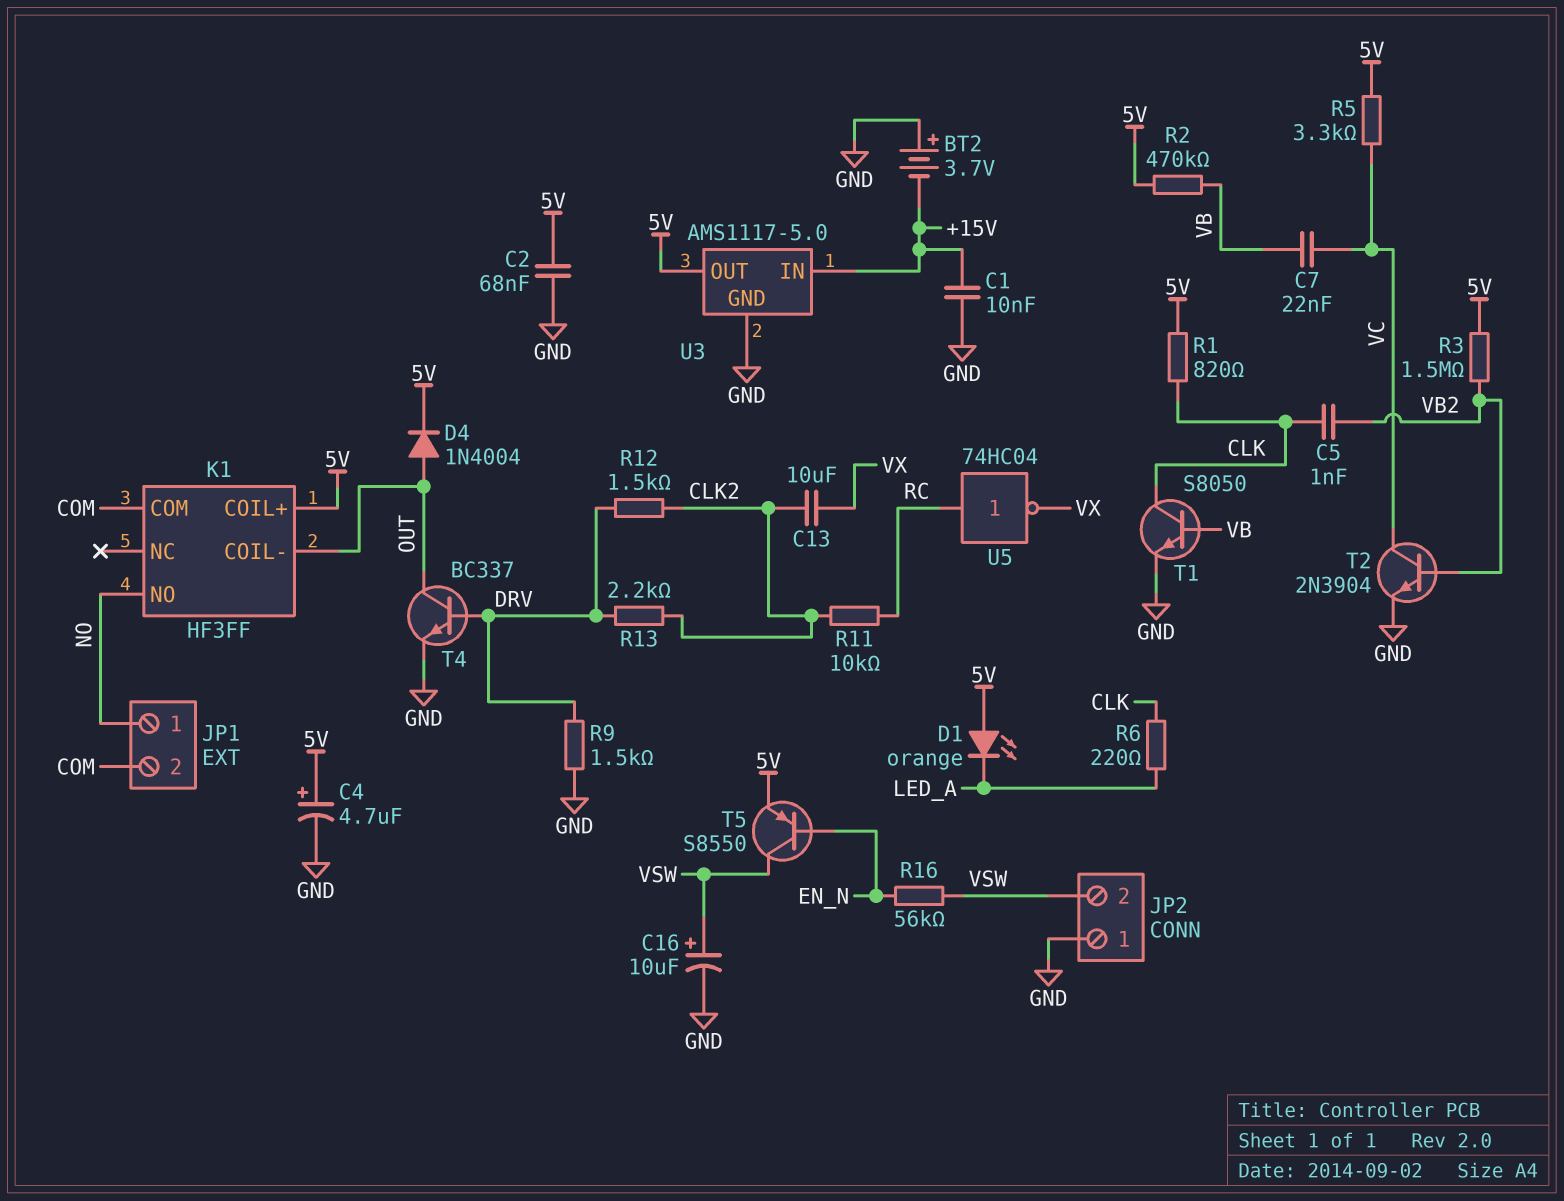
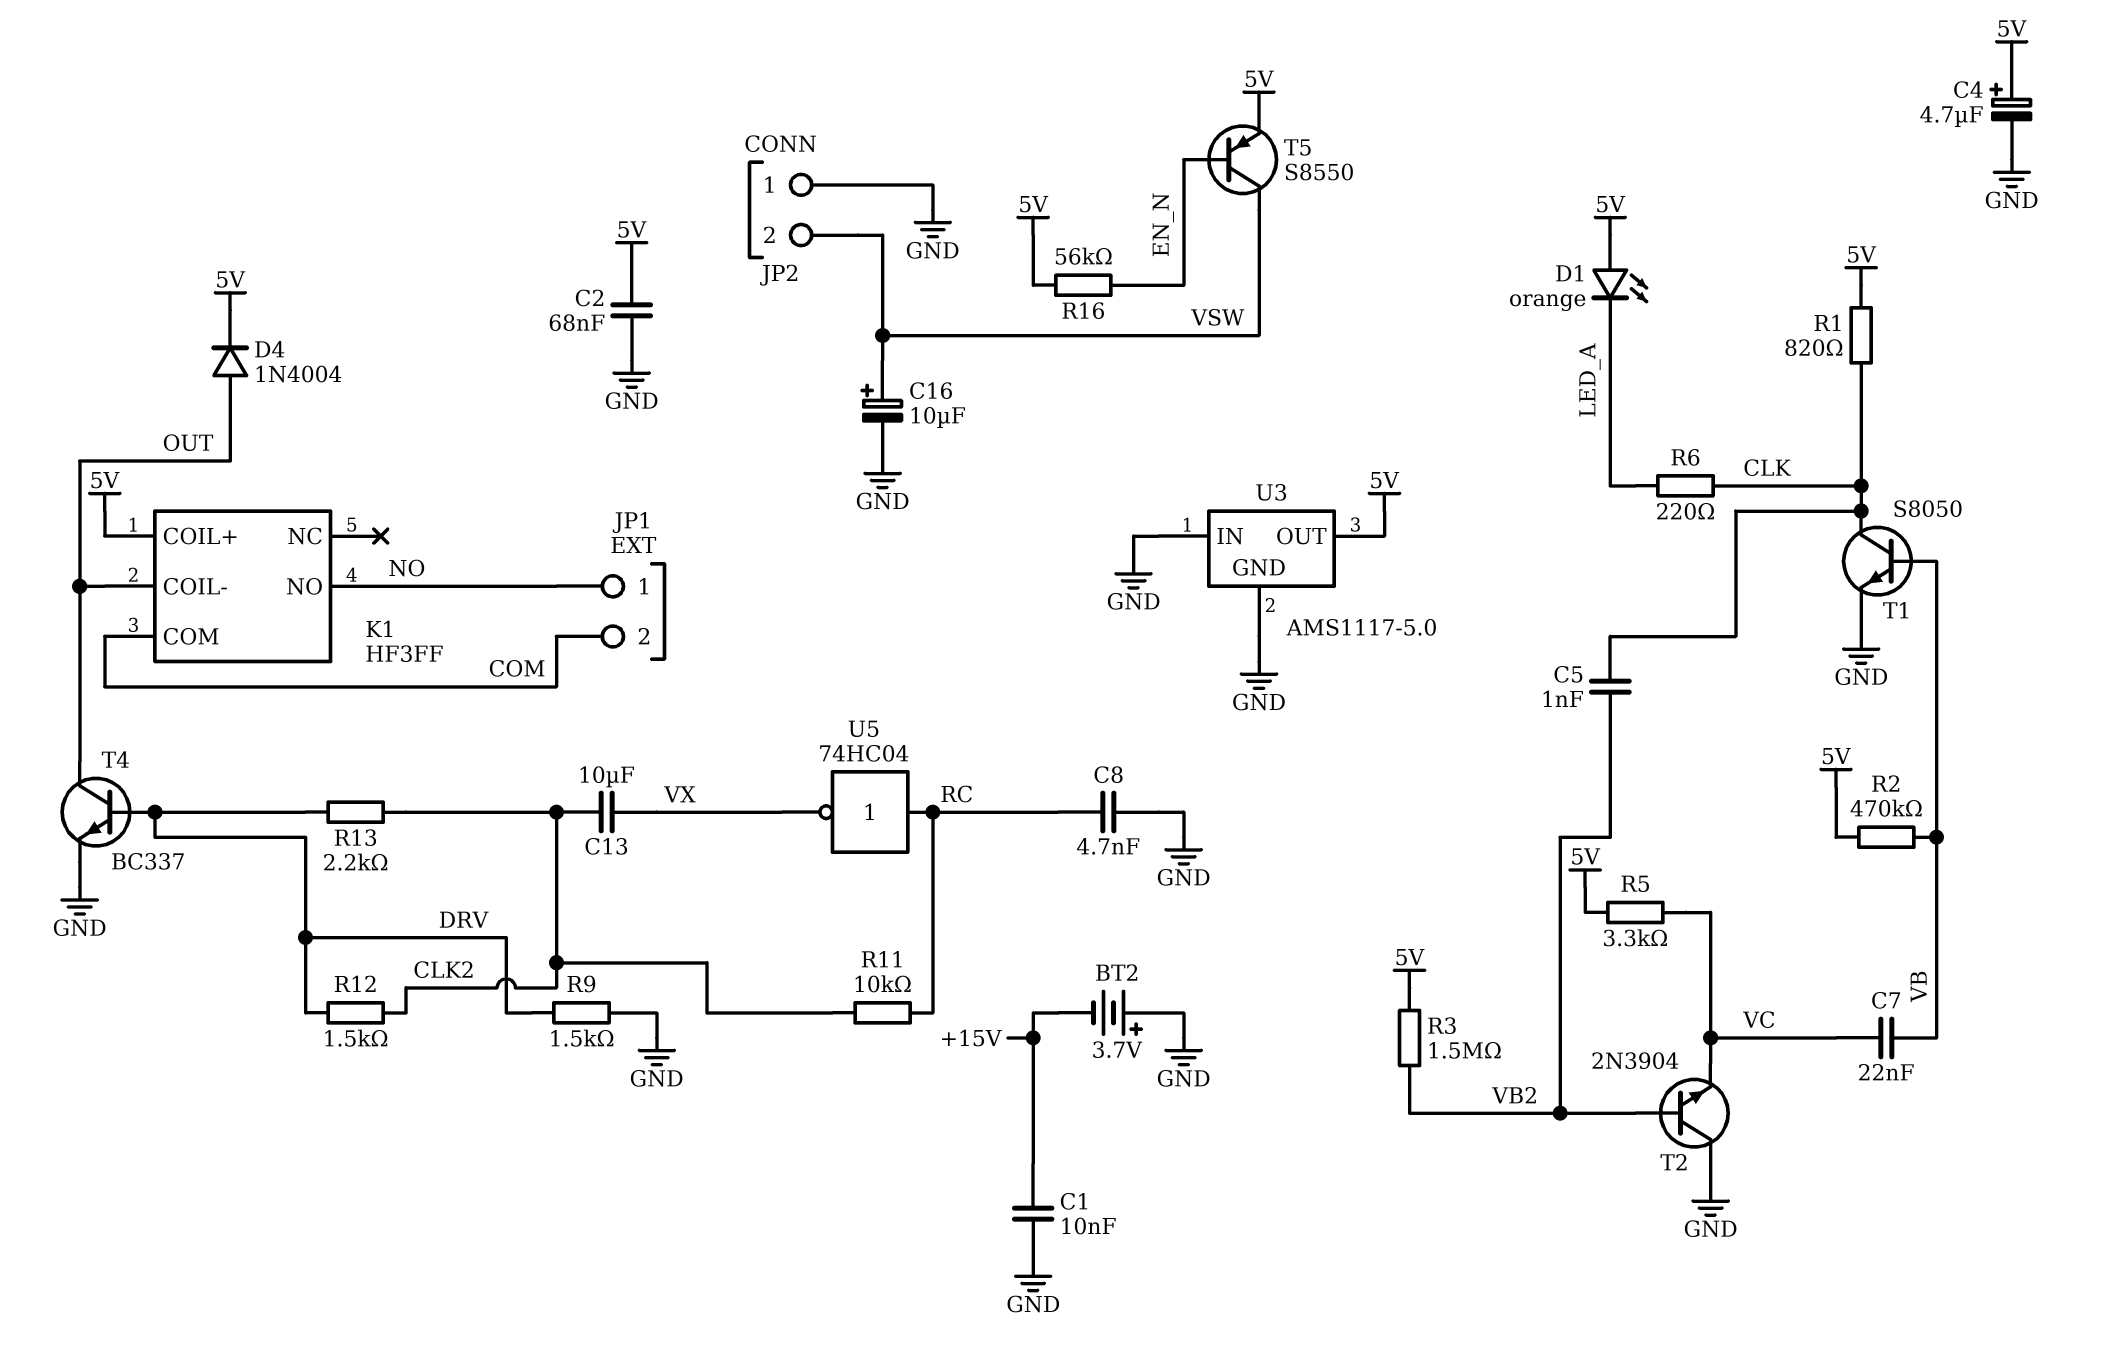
C8: none -> 4.7nF (GND, RC)
R16: 56k (EN_N, VSW) -> 56k (5V, EN_N)
T2: NPN 2N3904 (B VB2, C VC, E GND) -> NPN 2N3904 (B VB2, C GND, E VC)
U3 pin IN: +15V -> GND

